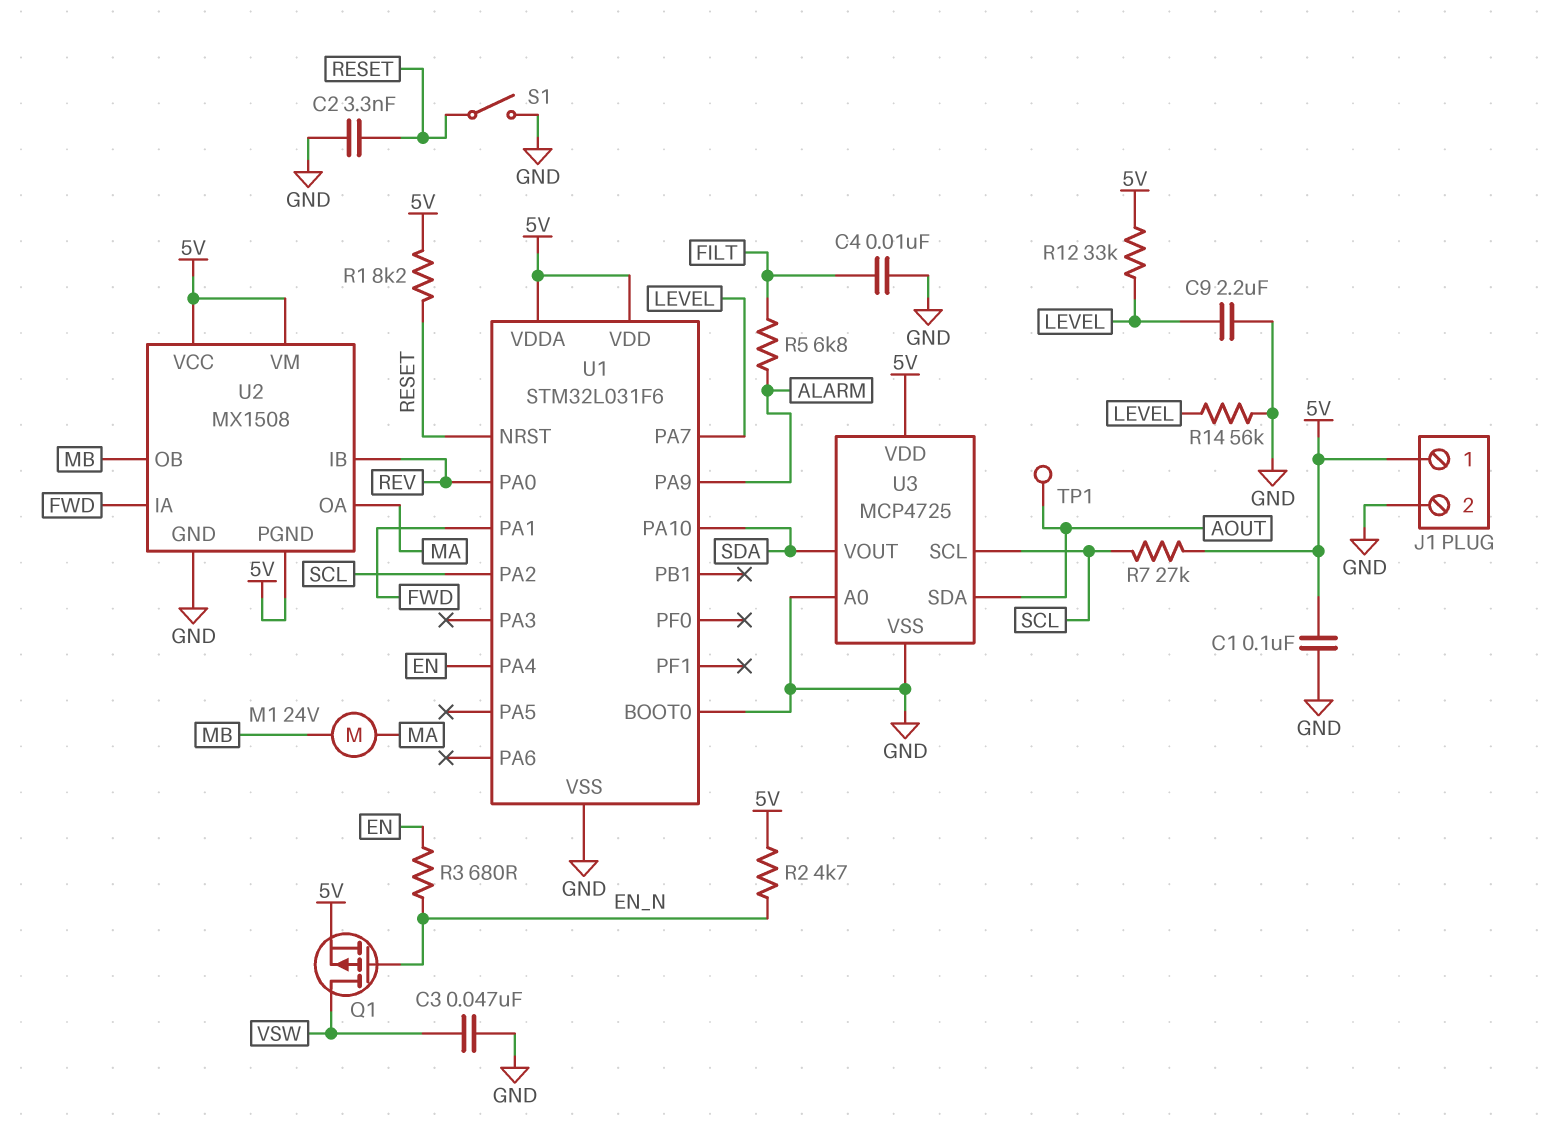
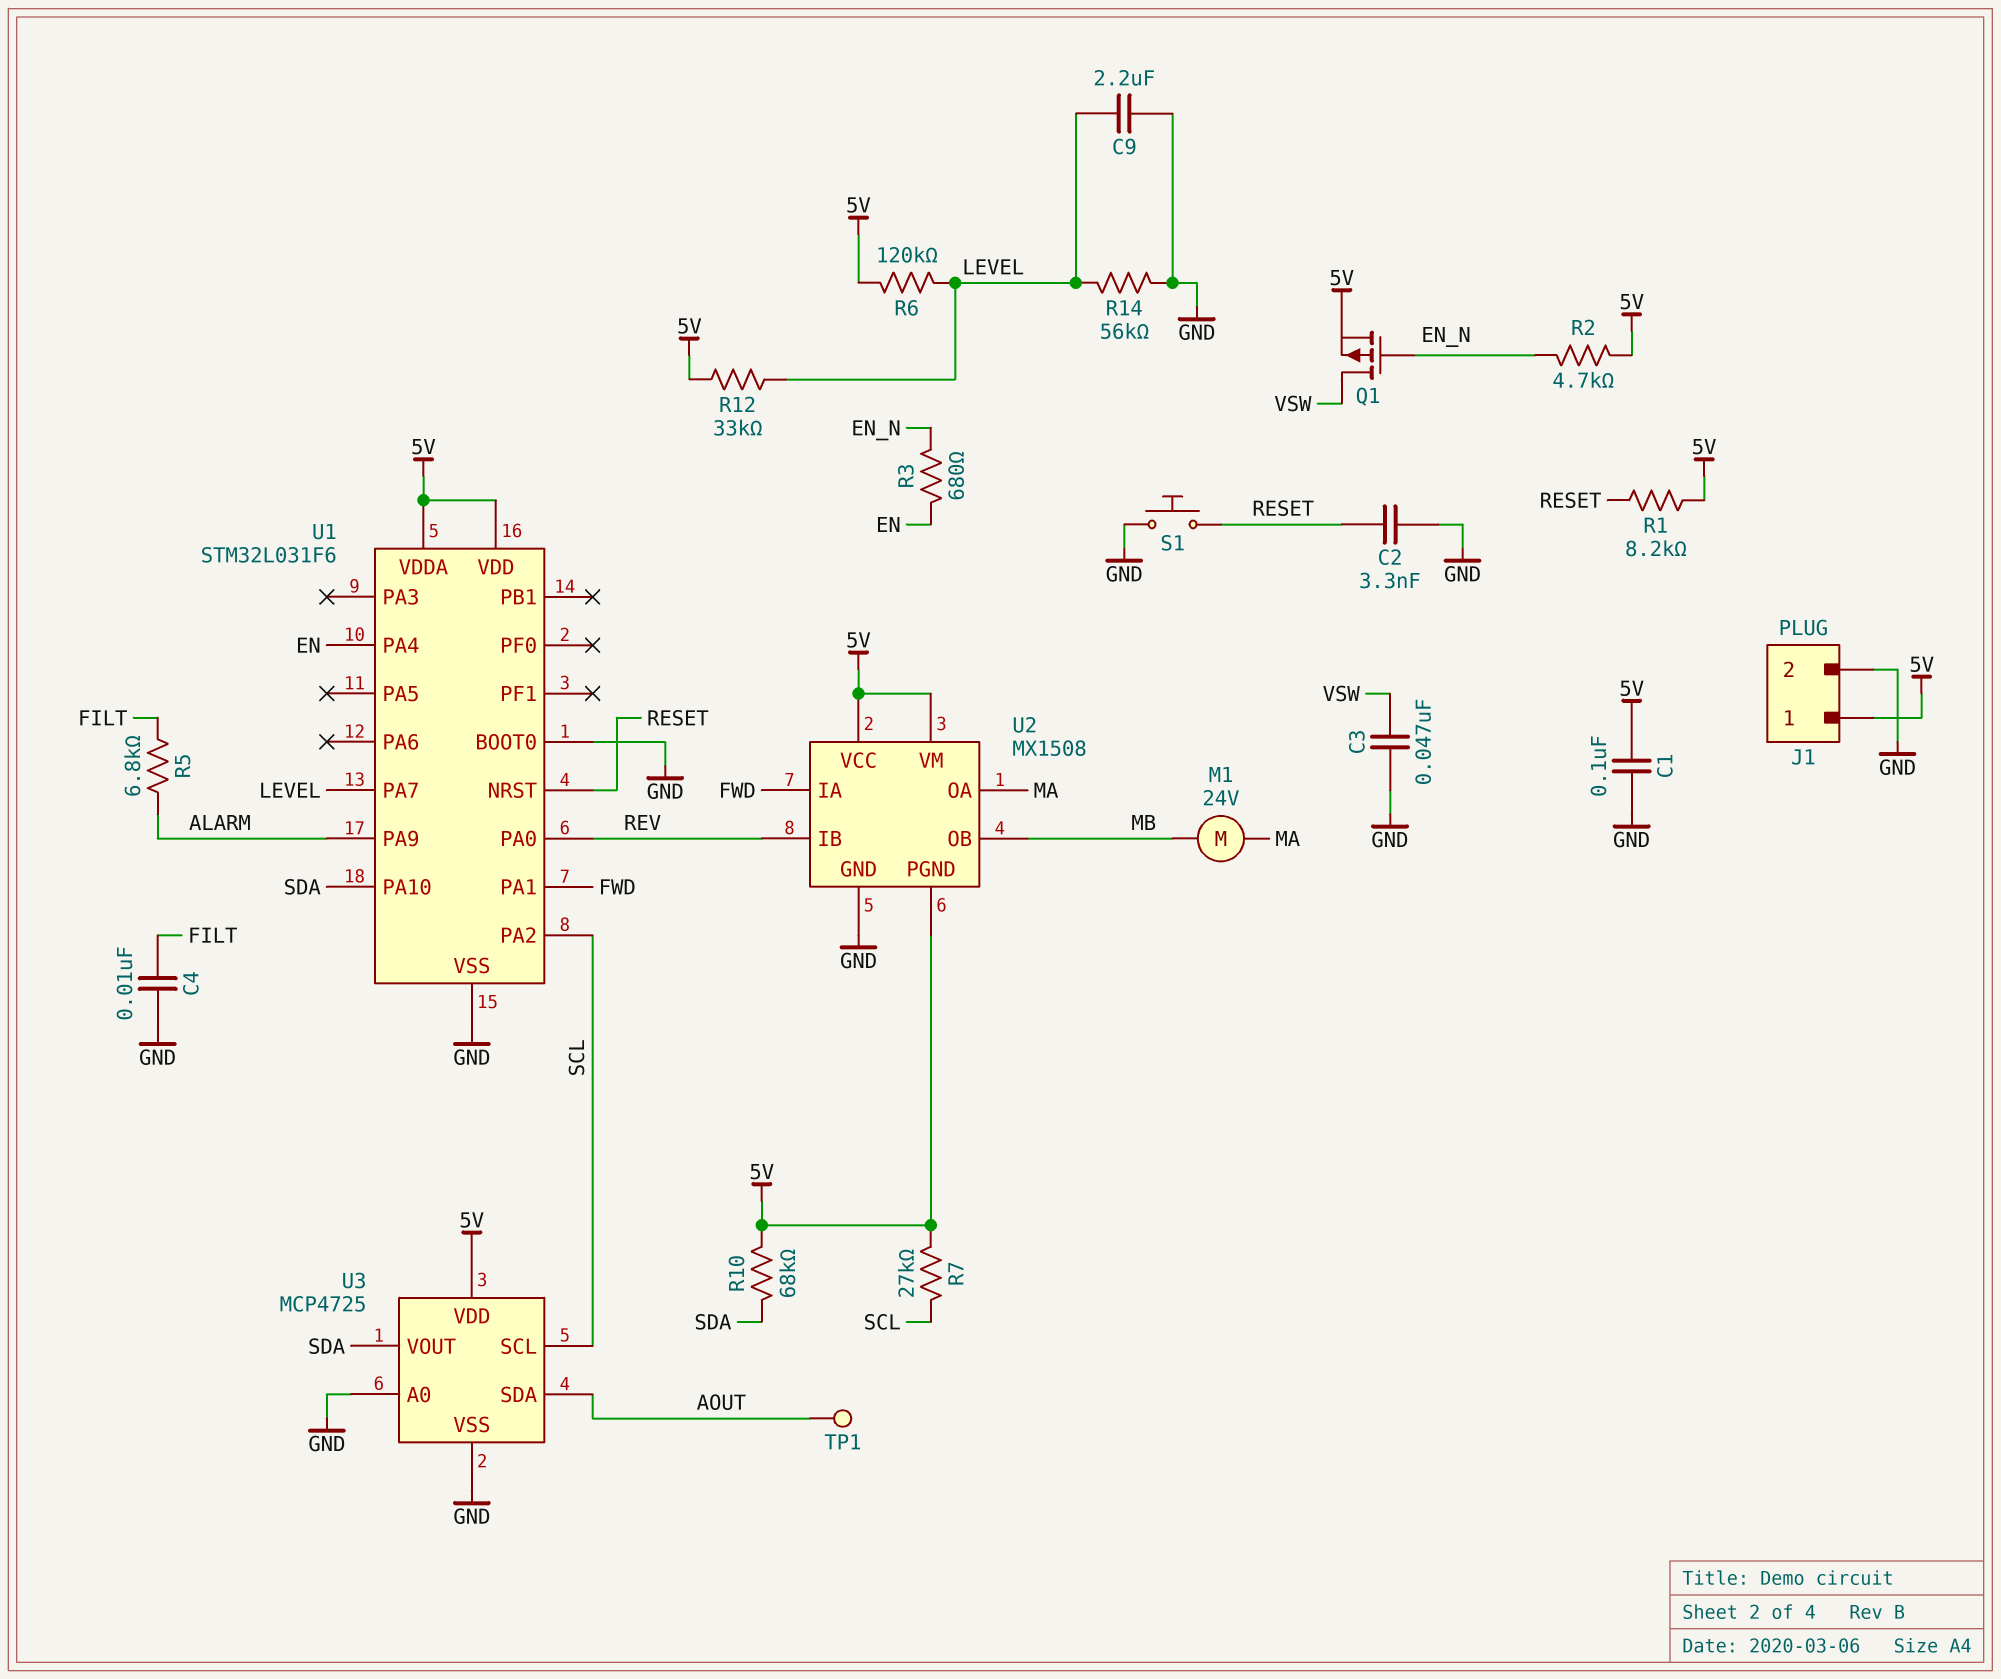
R6: none -> 120k (5V, LEVEL)
R10: none -> 68k (5V, SDA)
S1: switch (GND, RESET) -> button (GND, RESET)

